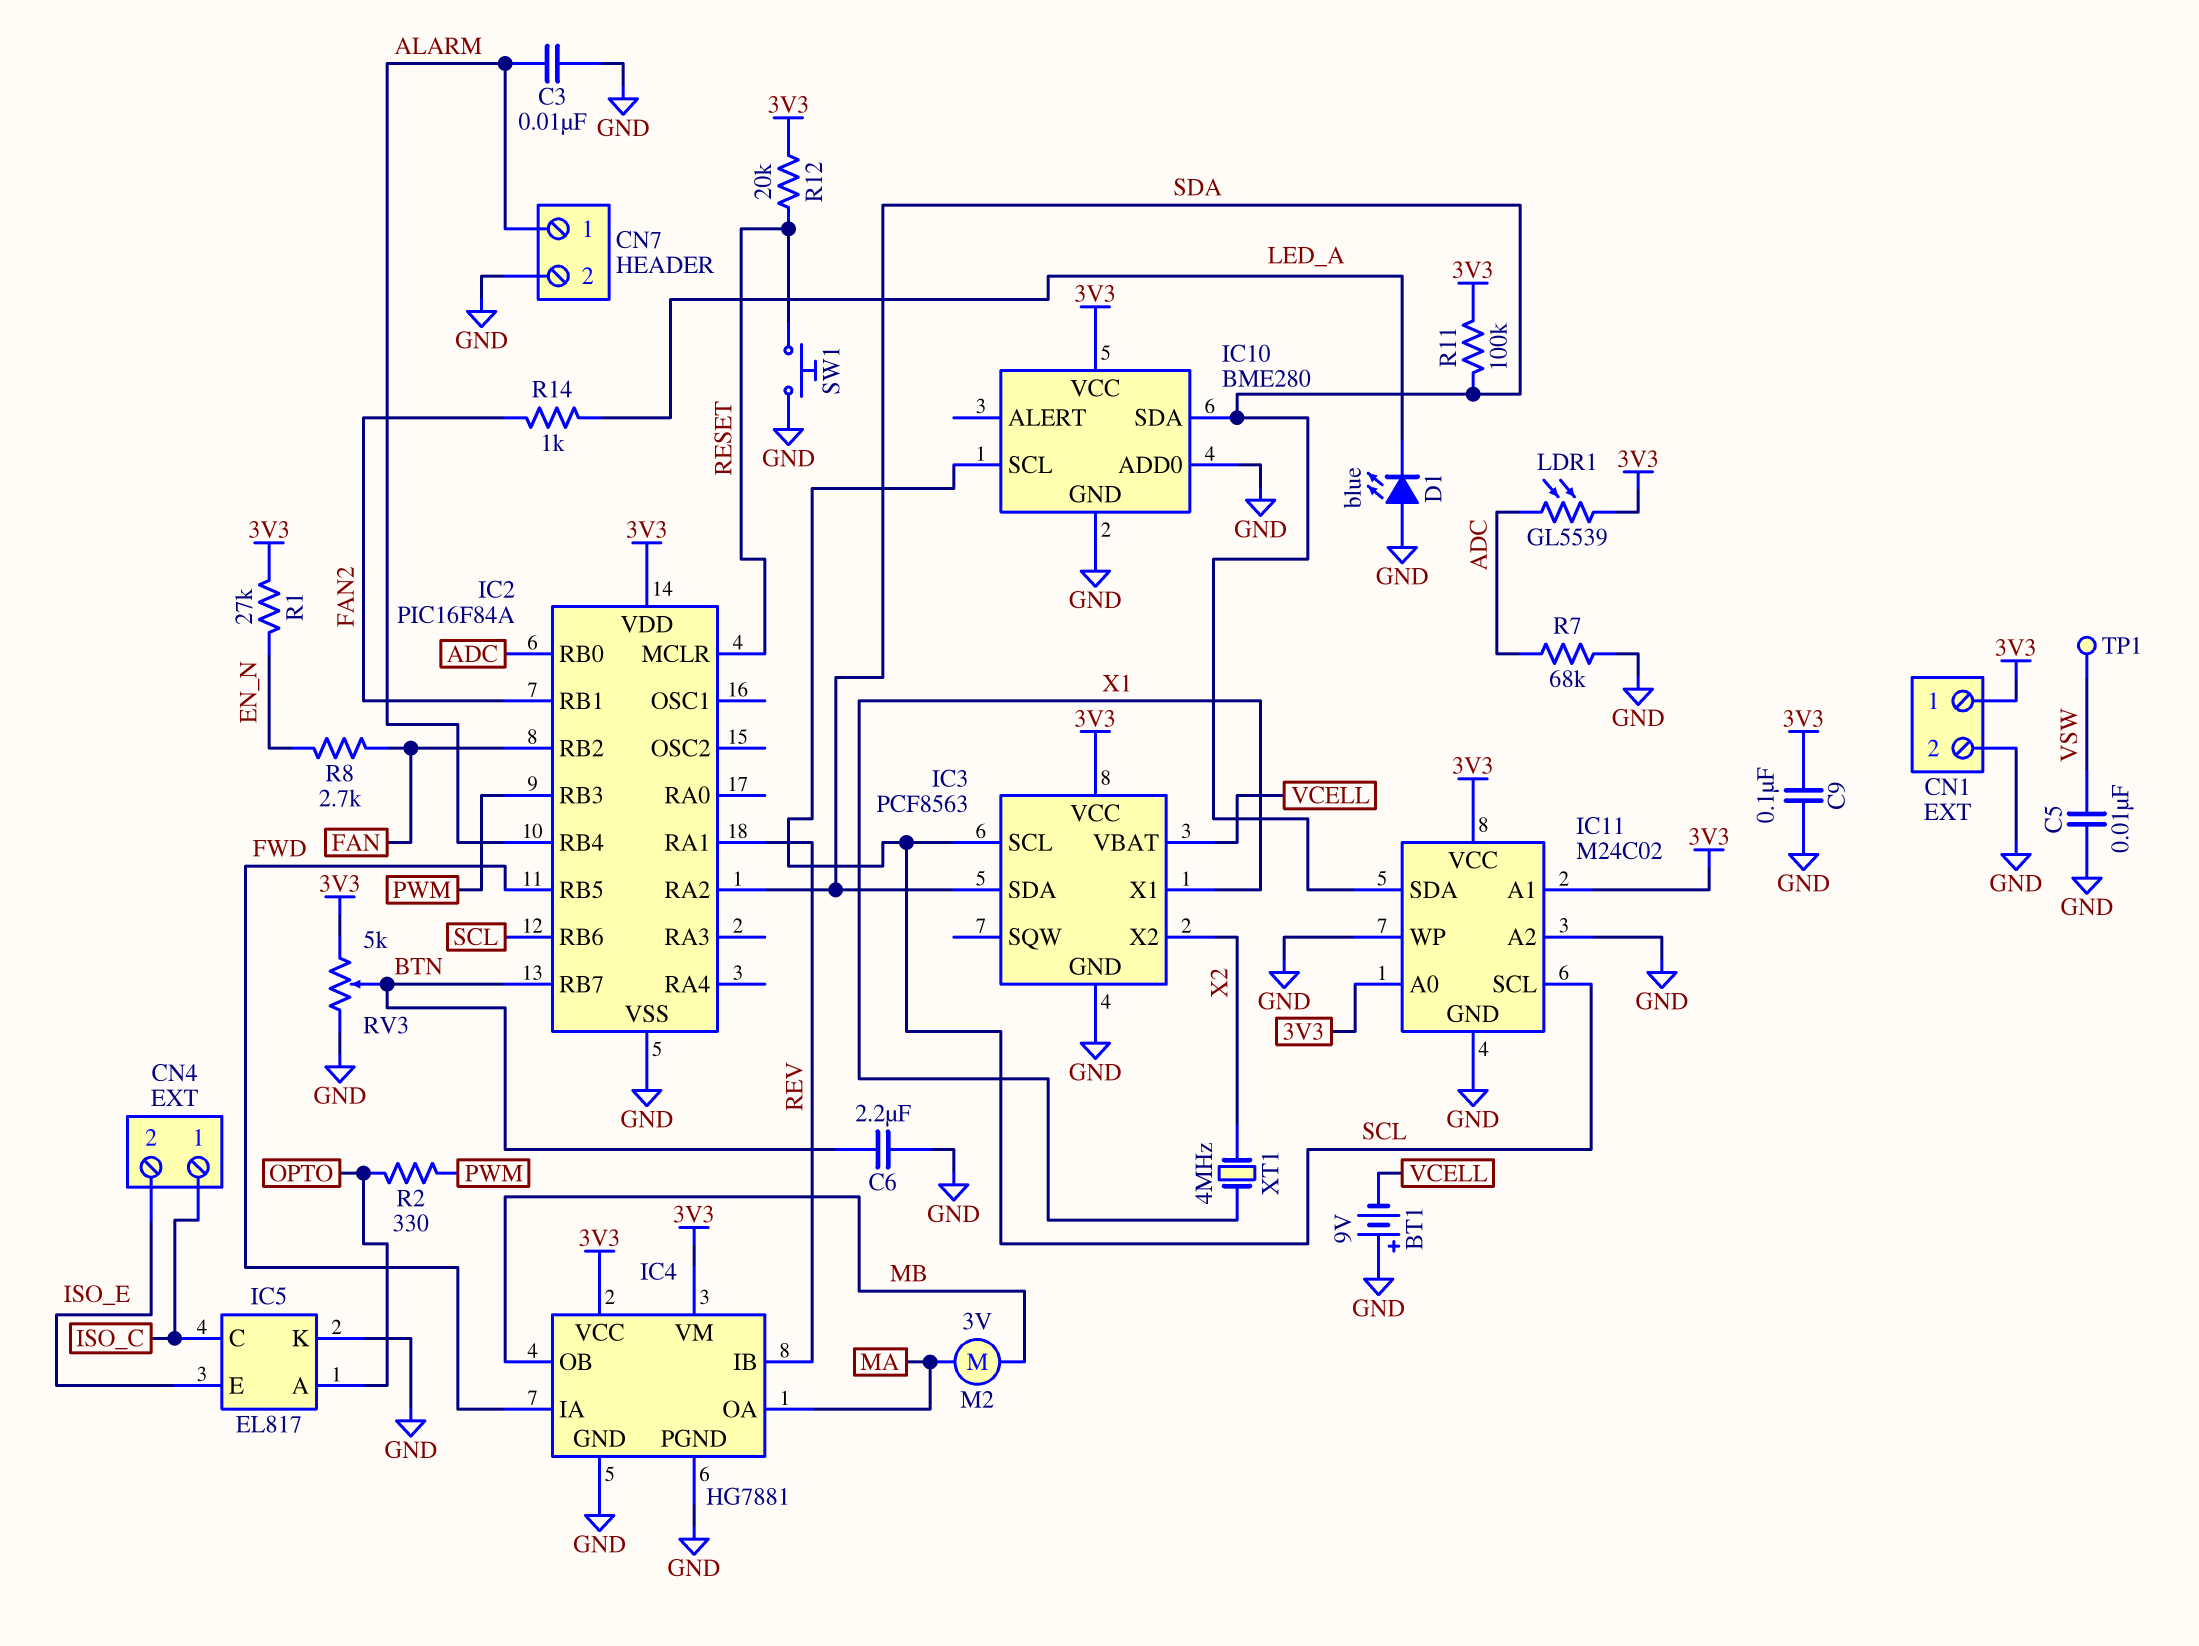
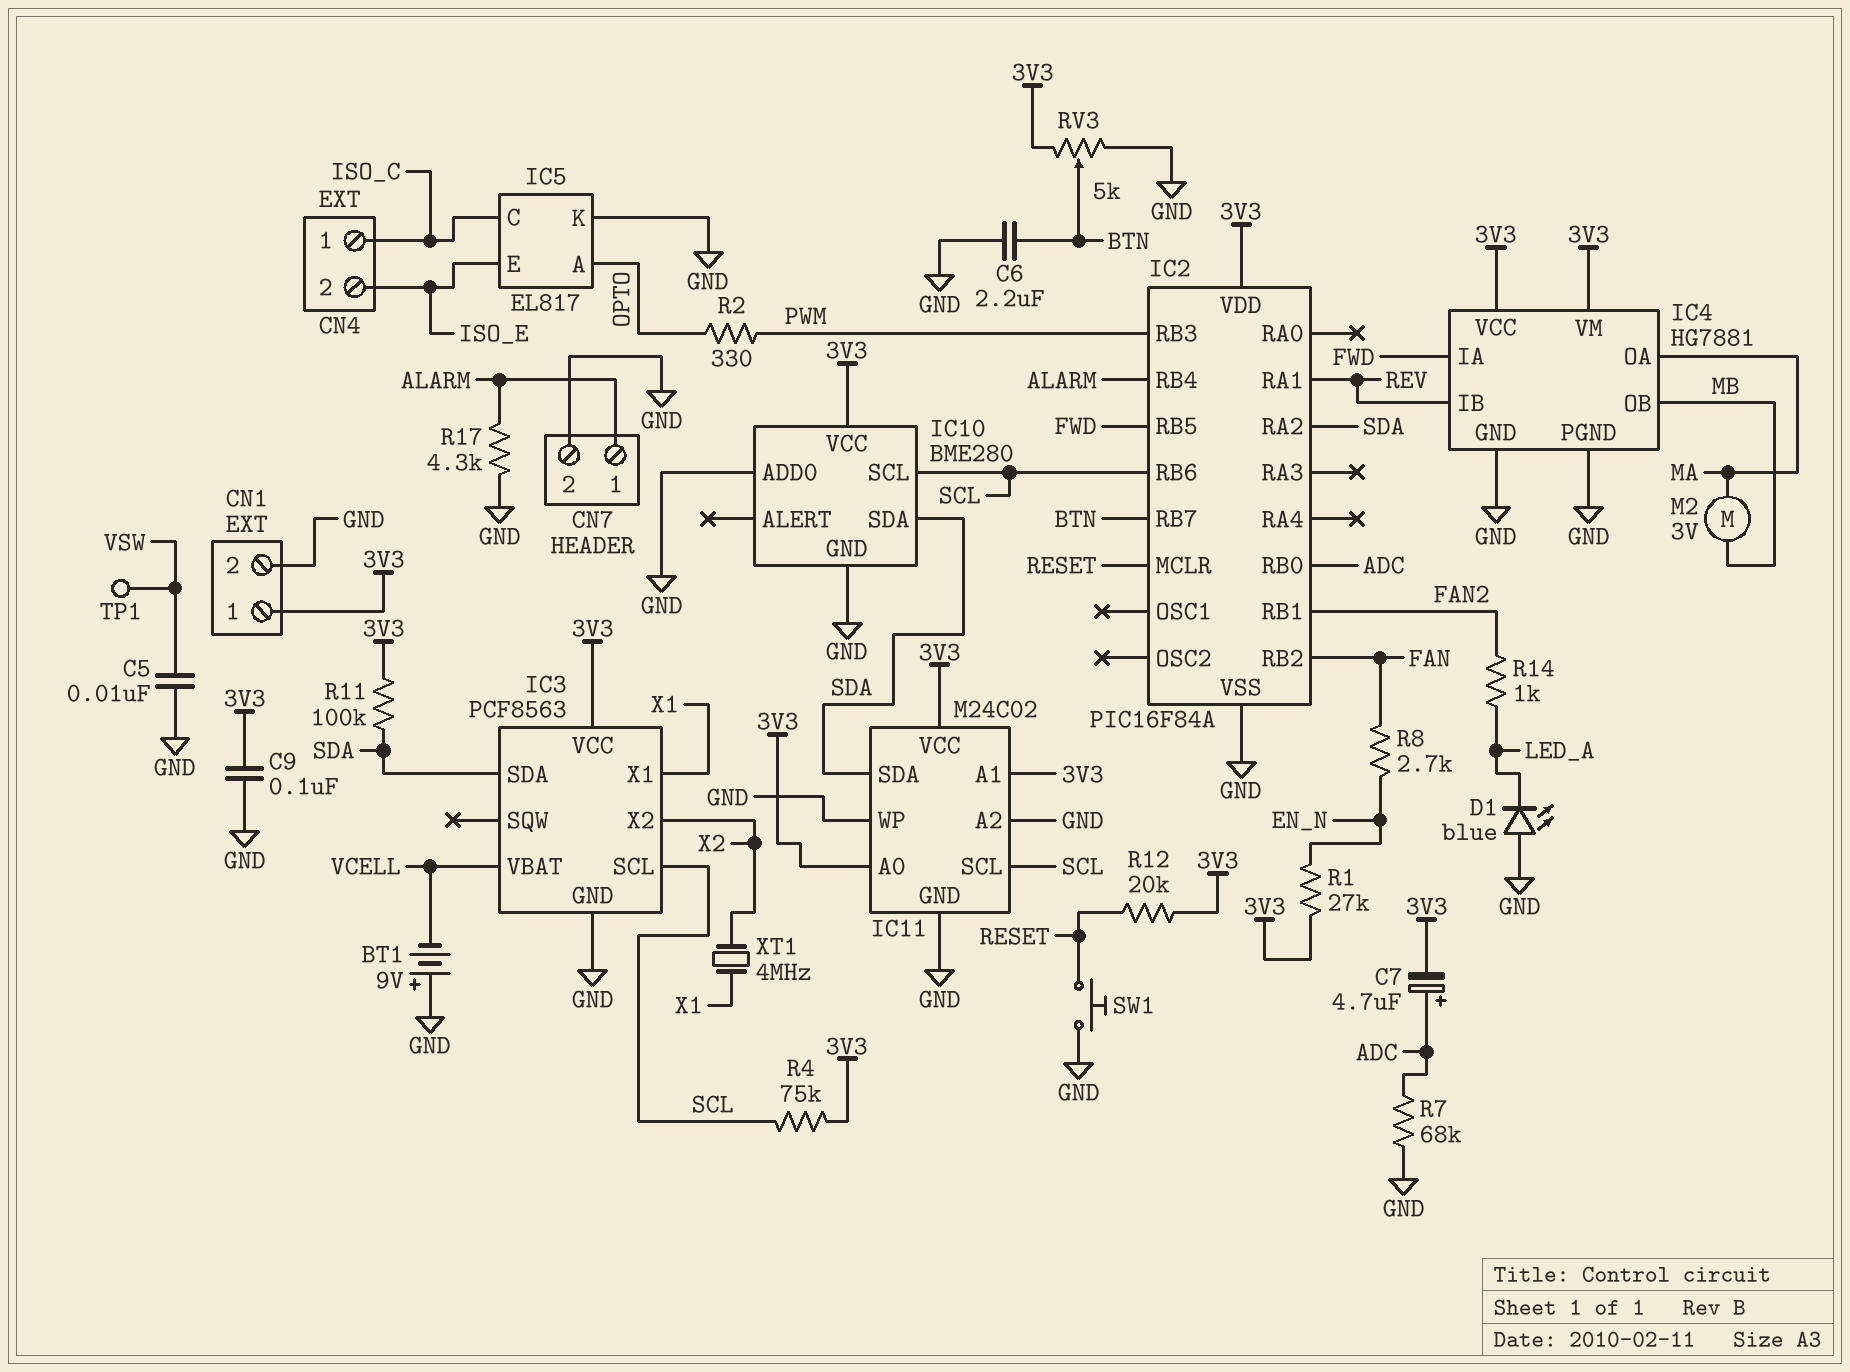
C3: 10nF (ALARM, GND) -> none
C7: none -> 4.7uF (plus ADC, minus 3V3)
LDR1: GL5539 (3V3, ADC) -> none
R4: none -> 75k (3V3, SCL)
R17: none -> 4.3k (ALARM, GND)

